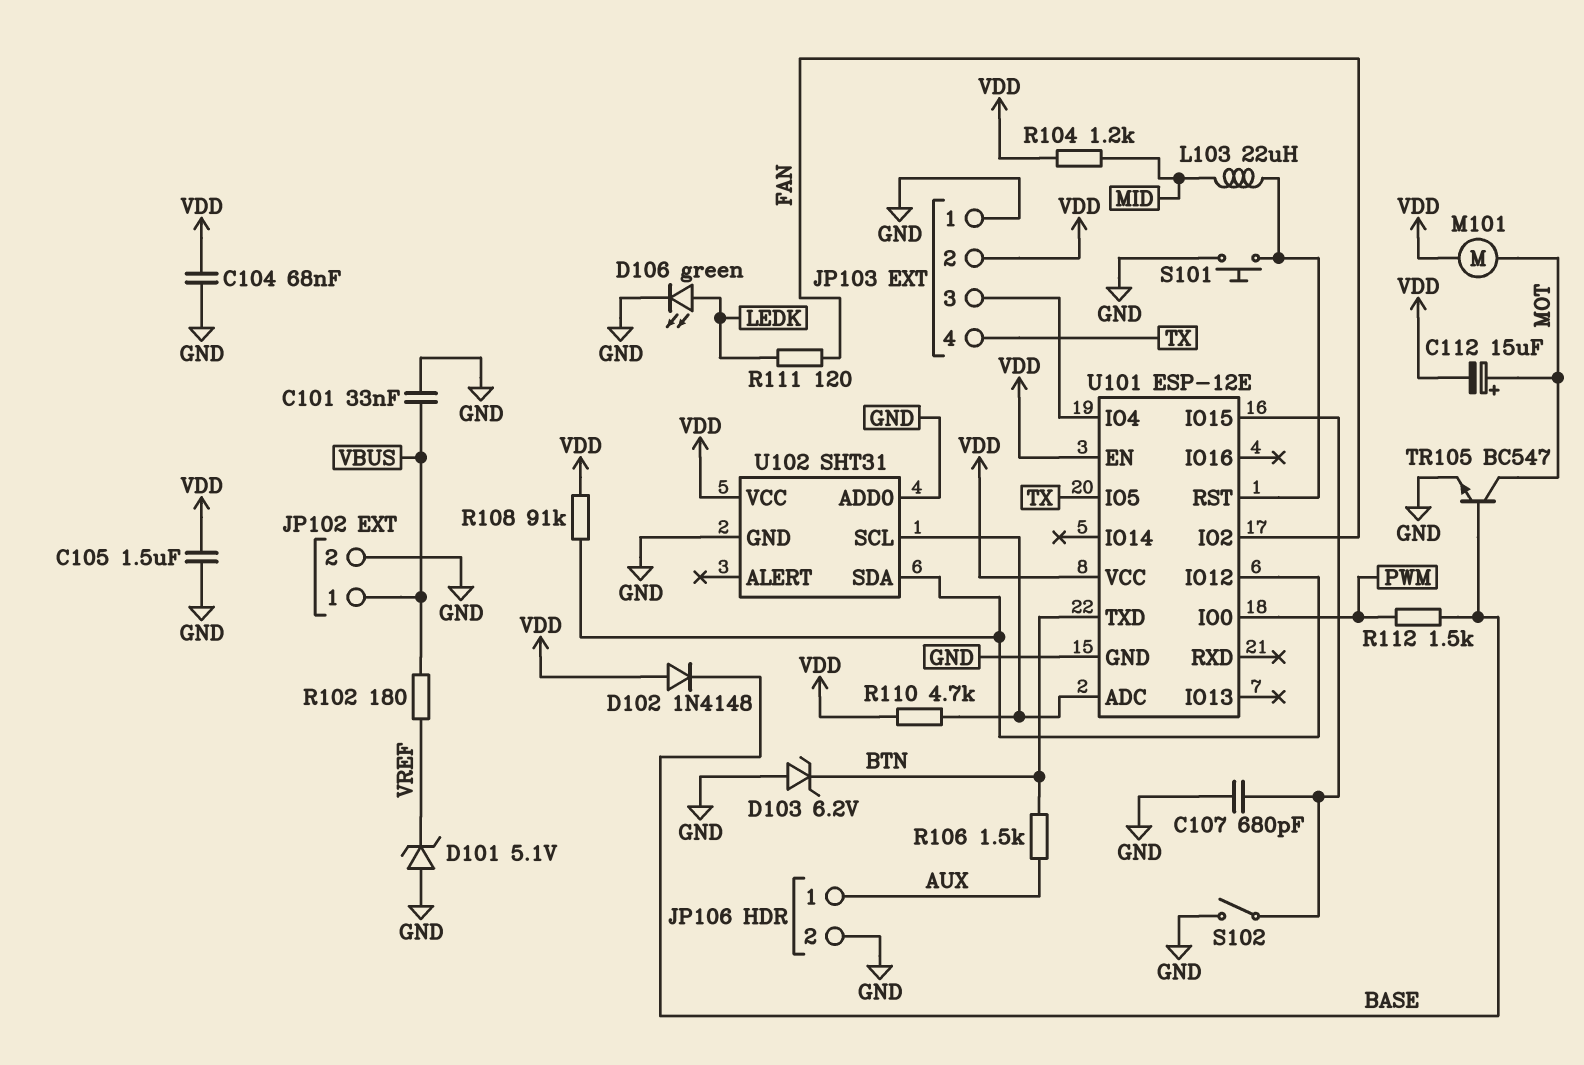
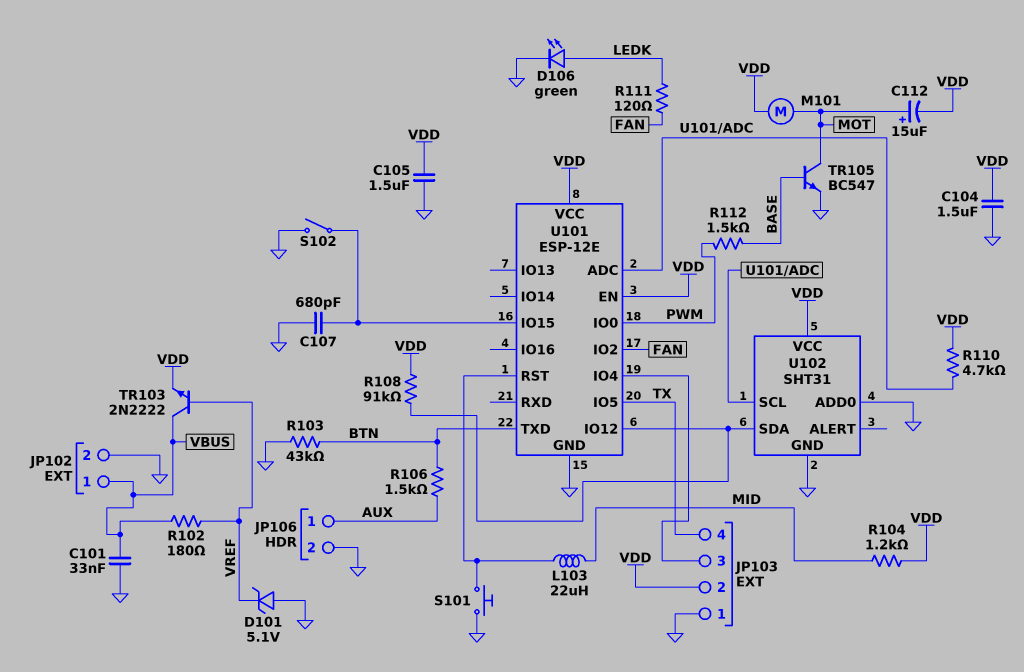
C104: 68nF (GND, VDD) -> 1.5uF (GND, VDD)
D102: diode 1N4148 (A VDD, K BASE) -> none
D103: zener 6.2V (A GND, K BTN) -> none
R103: none -> 43k (BTN, GND)
TR103: none -> NPN 2N2222 (B VREF, C VBUS, E VDD)

